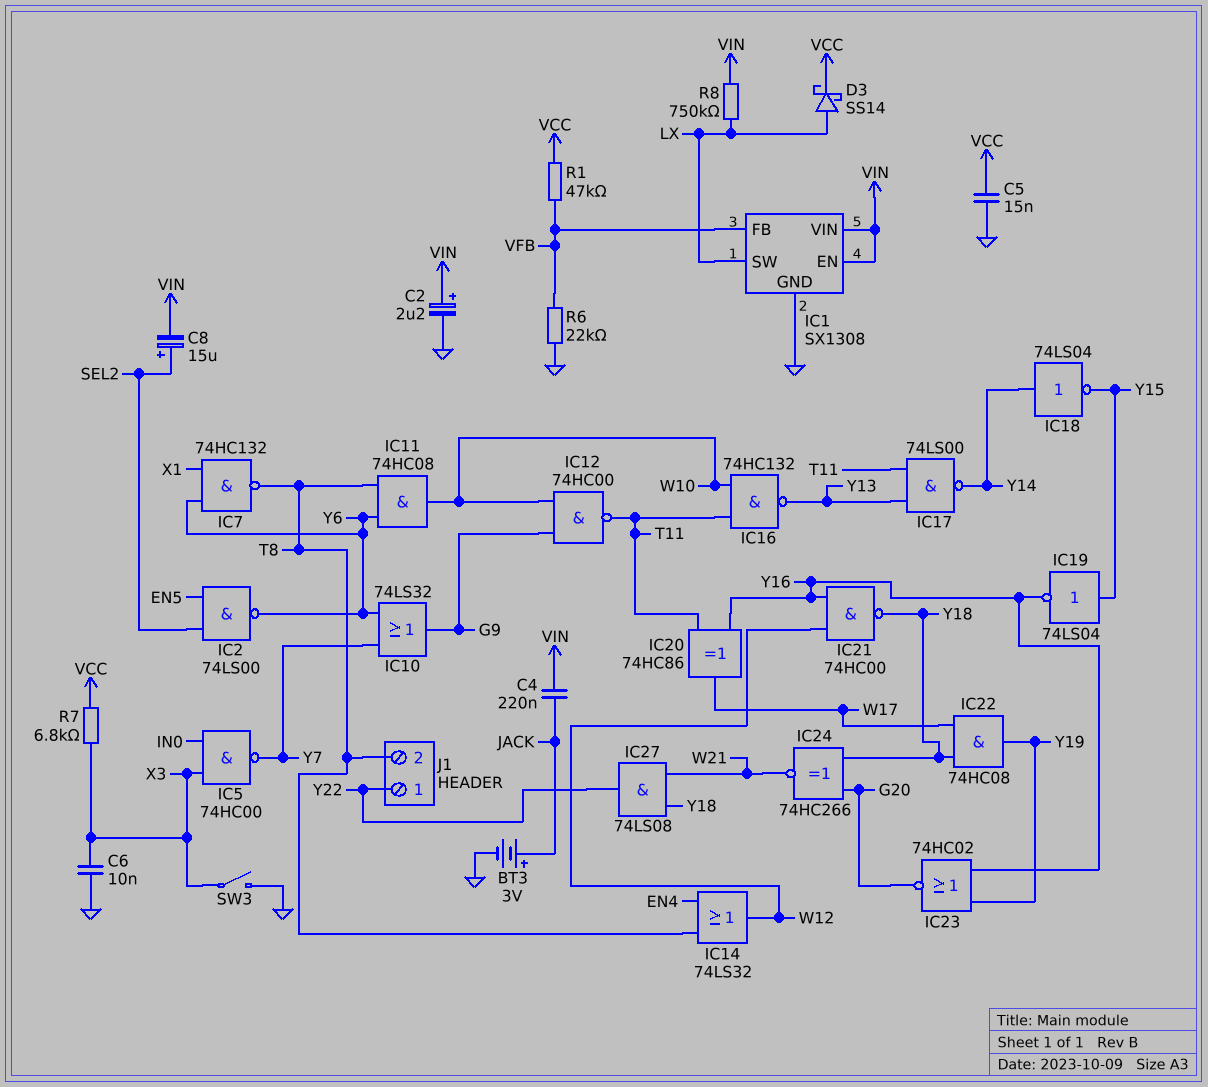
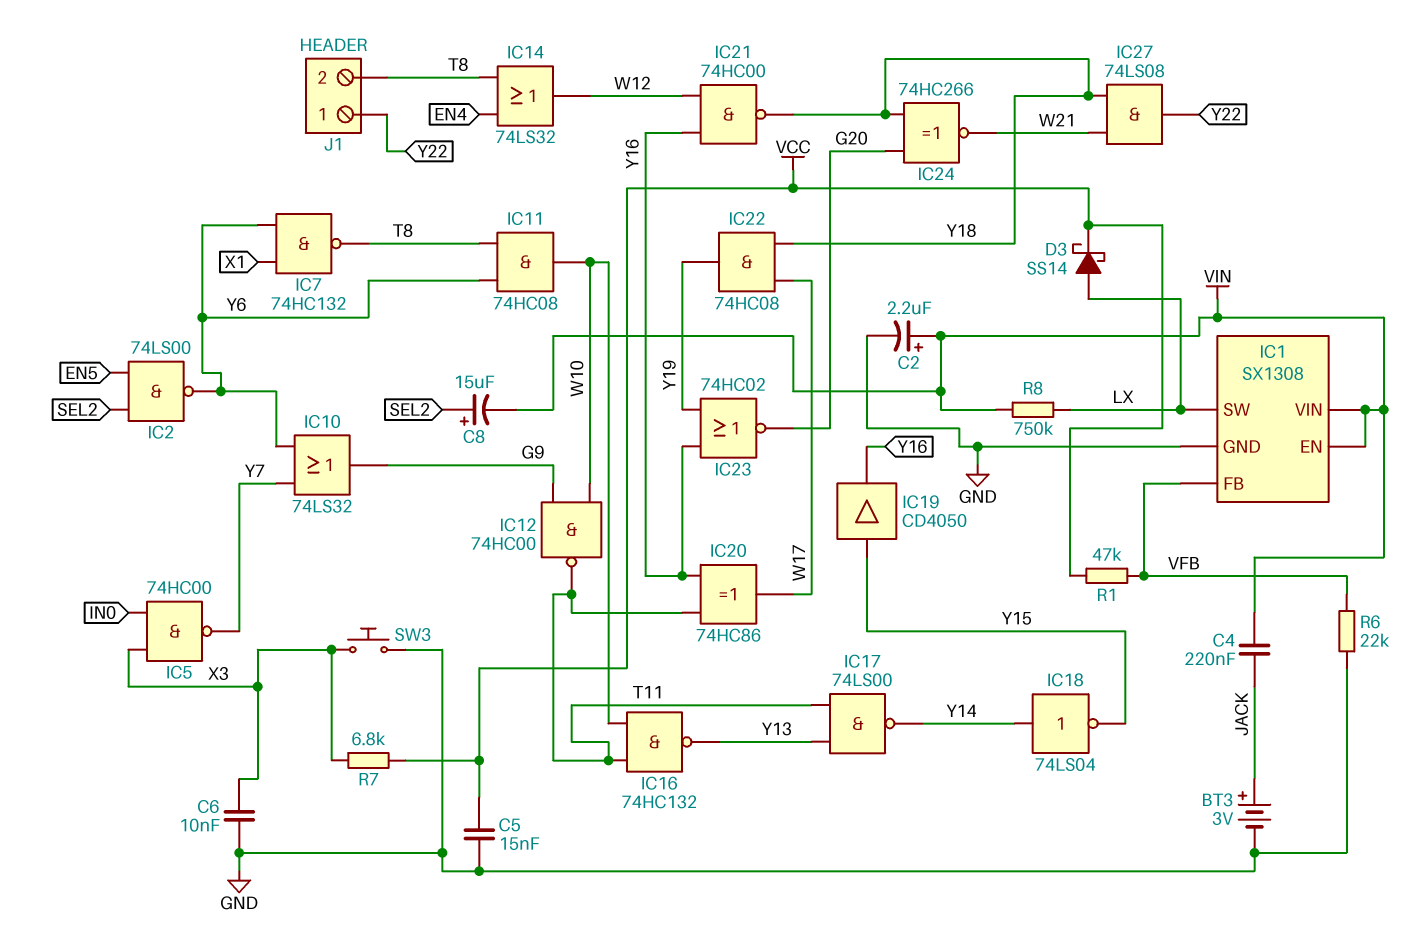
IC19: NOT 74LS04 (in Y15, out Y16) -> buffer CD4050 (in Y15, out Y16)
SW3: switch (GND, X3) -> button (GND, X3)

